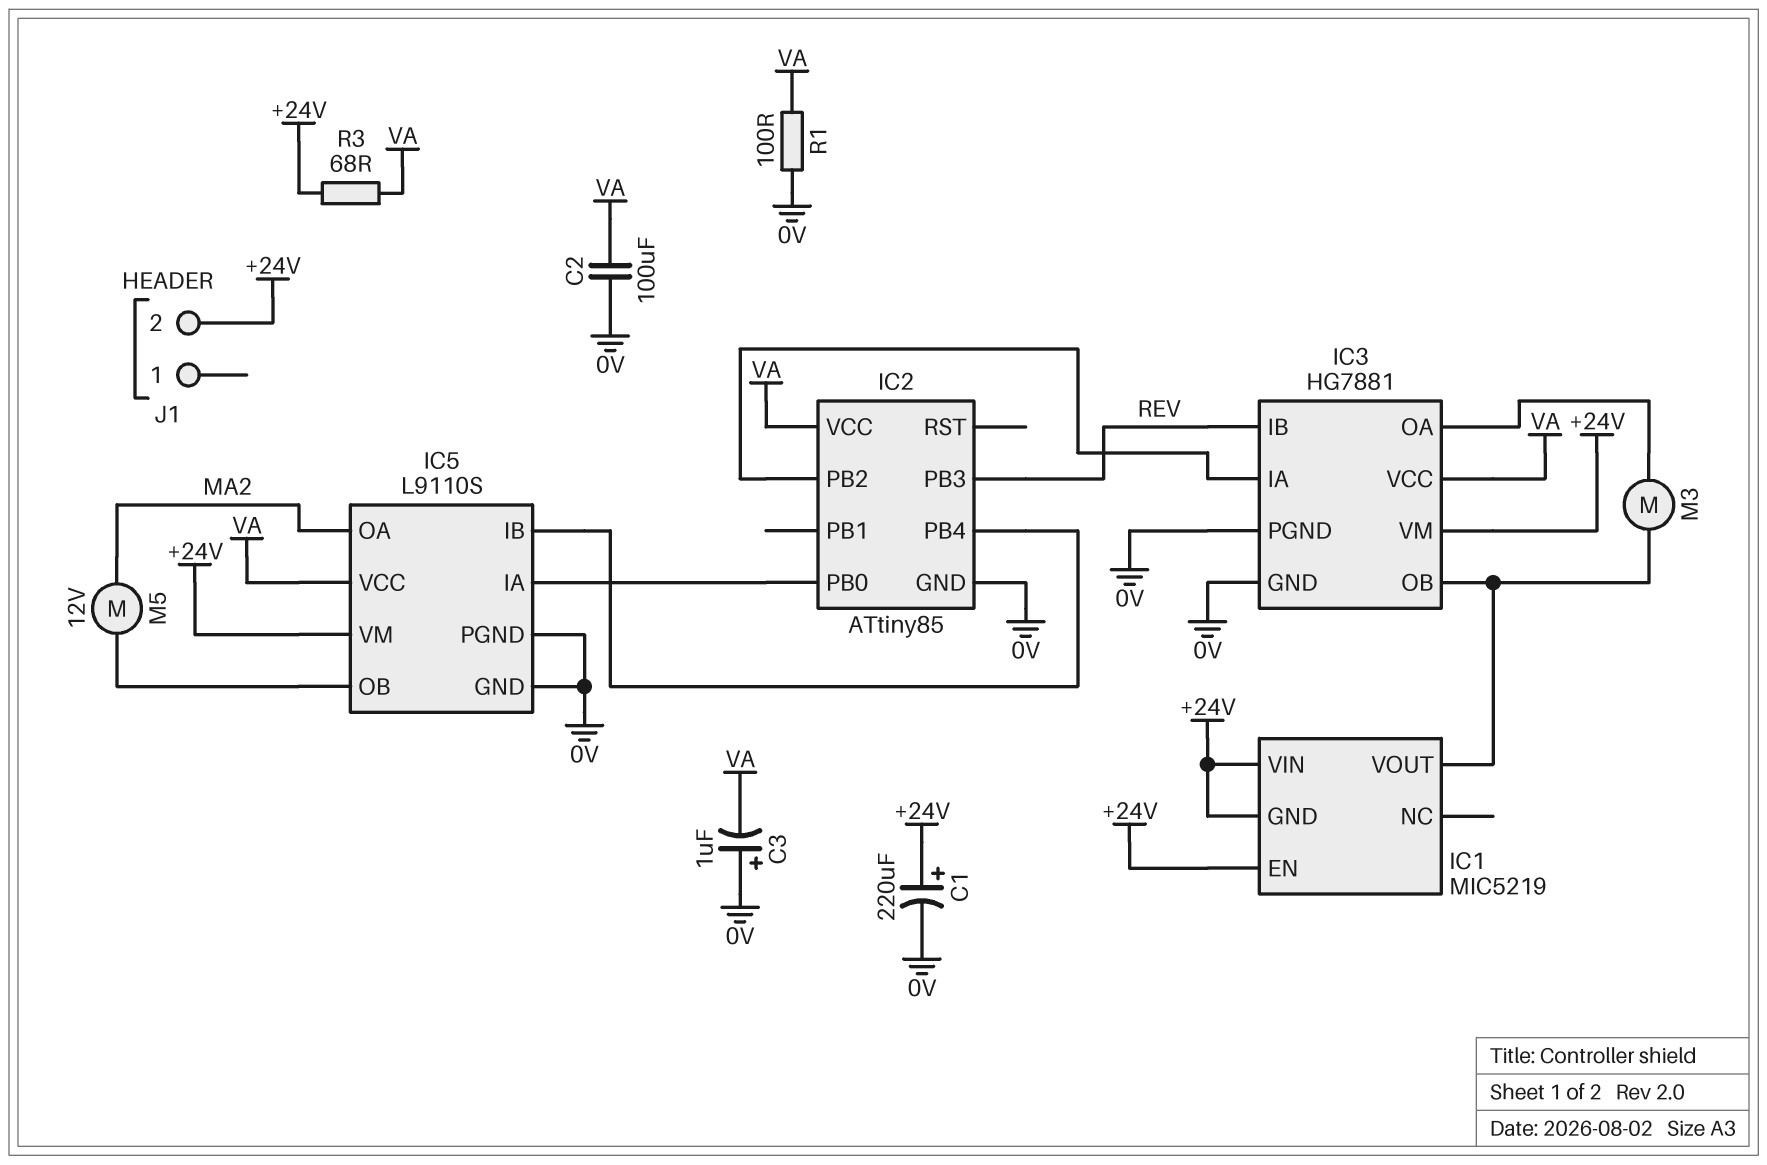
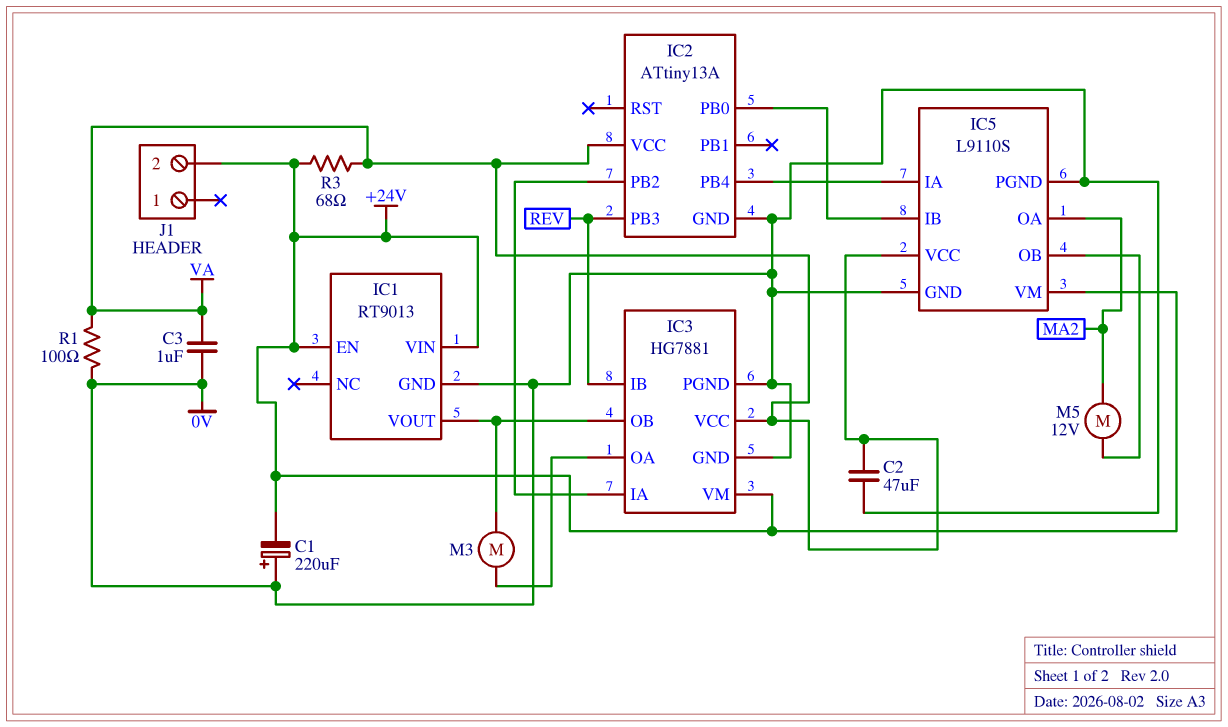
C1: 220uF (plus +24V, minus 0V) -> 220uF (plus 0V, minus +24V)
C2: 100uF (0V, VA) -> 47uF (0V, VA)
C3: 1uF (plus 0V, minus VA) -> 1uF (0V, VA)
IC1: MIC5219 -> RT9013
IC1 pin GND: +24V -> 0V
IC2: ATtiny85 -> ATtiny13A
IC5 pin IA: IC2/PB0 -> IC2/PB4
IC5 pin IB: IC2/PB4 -> IC2/PB0

